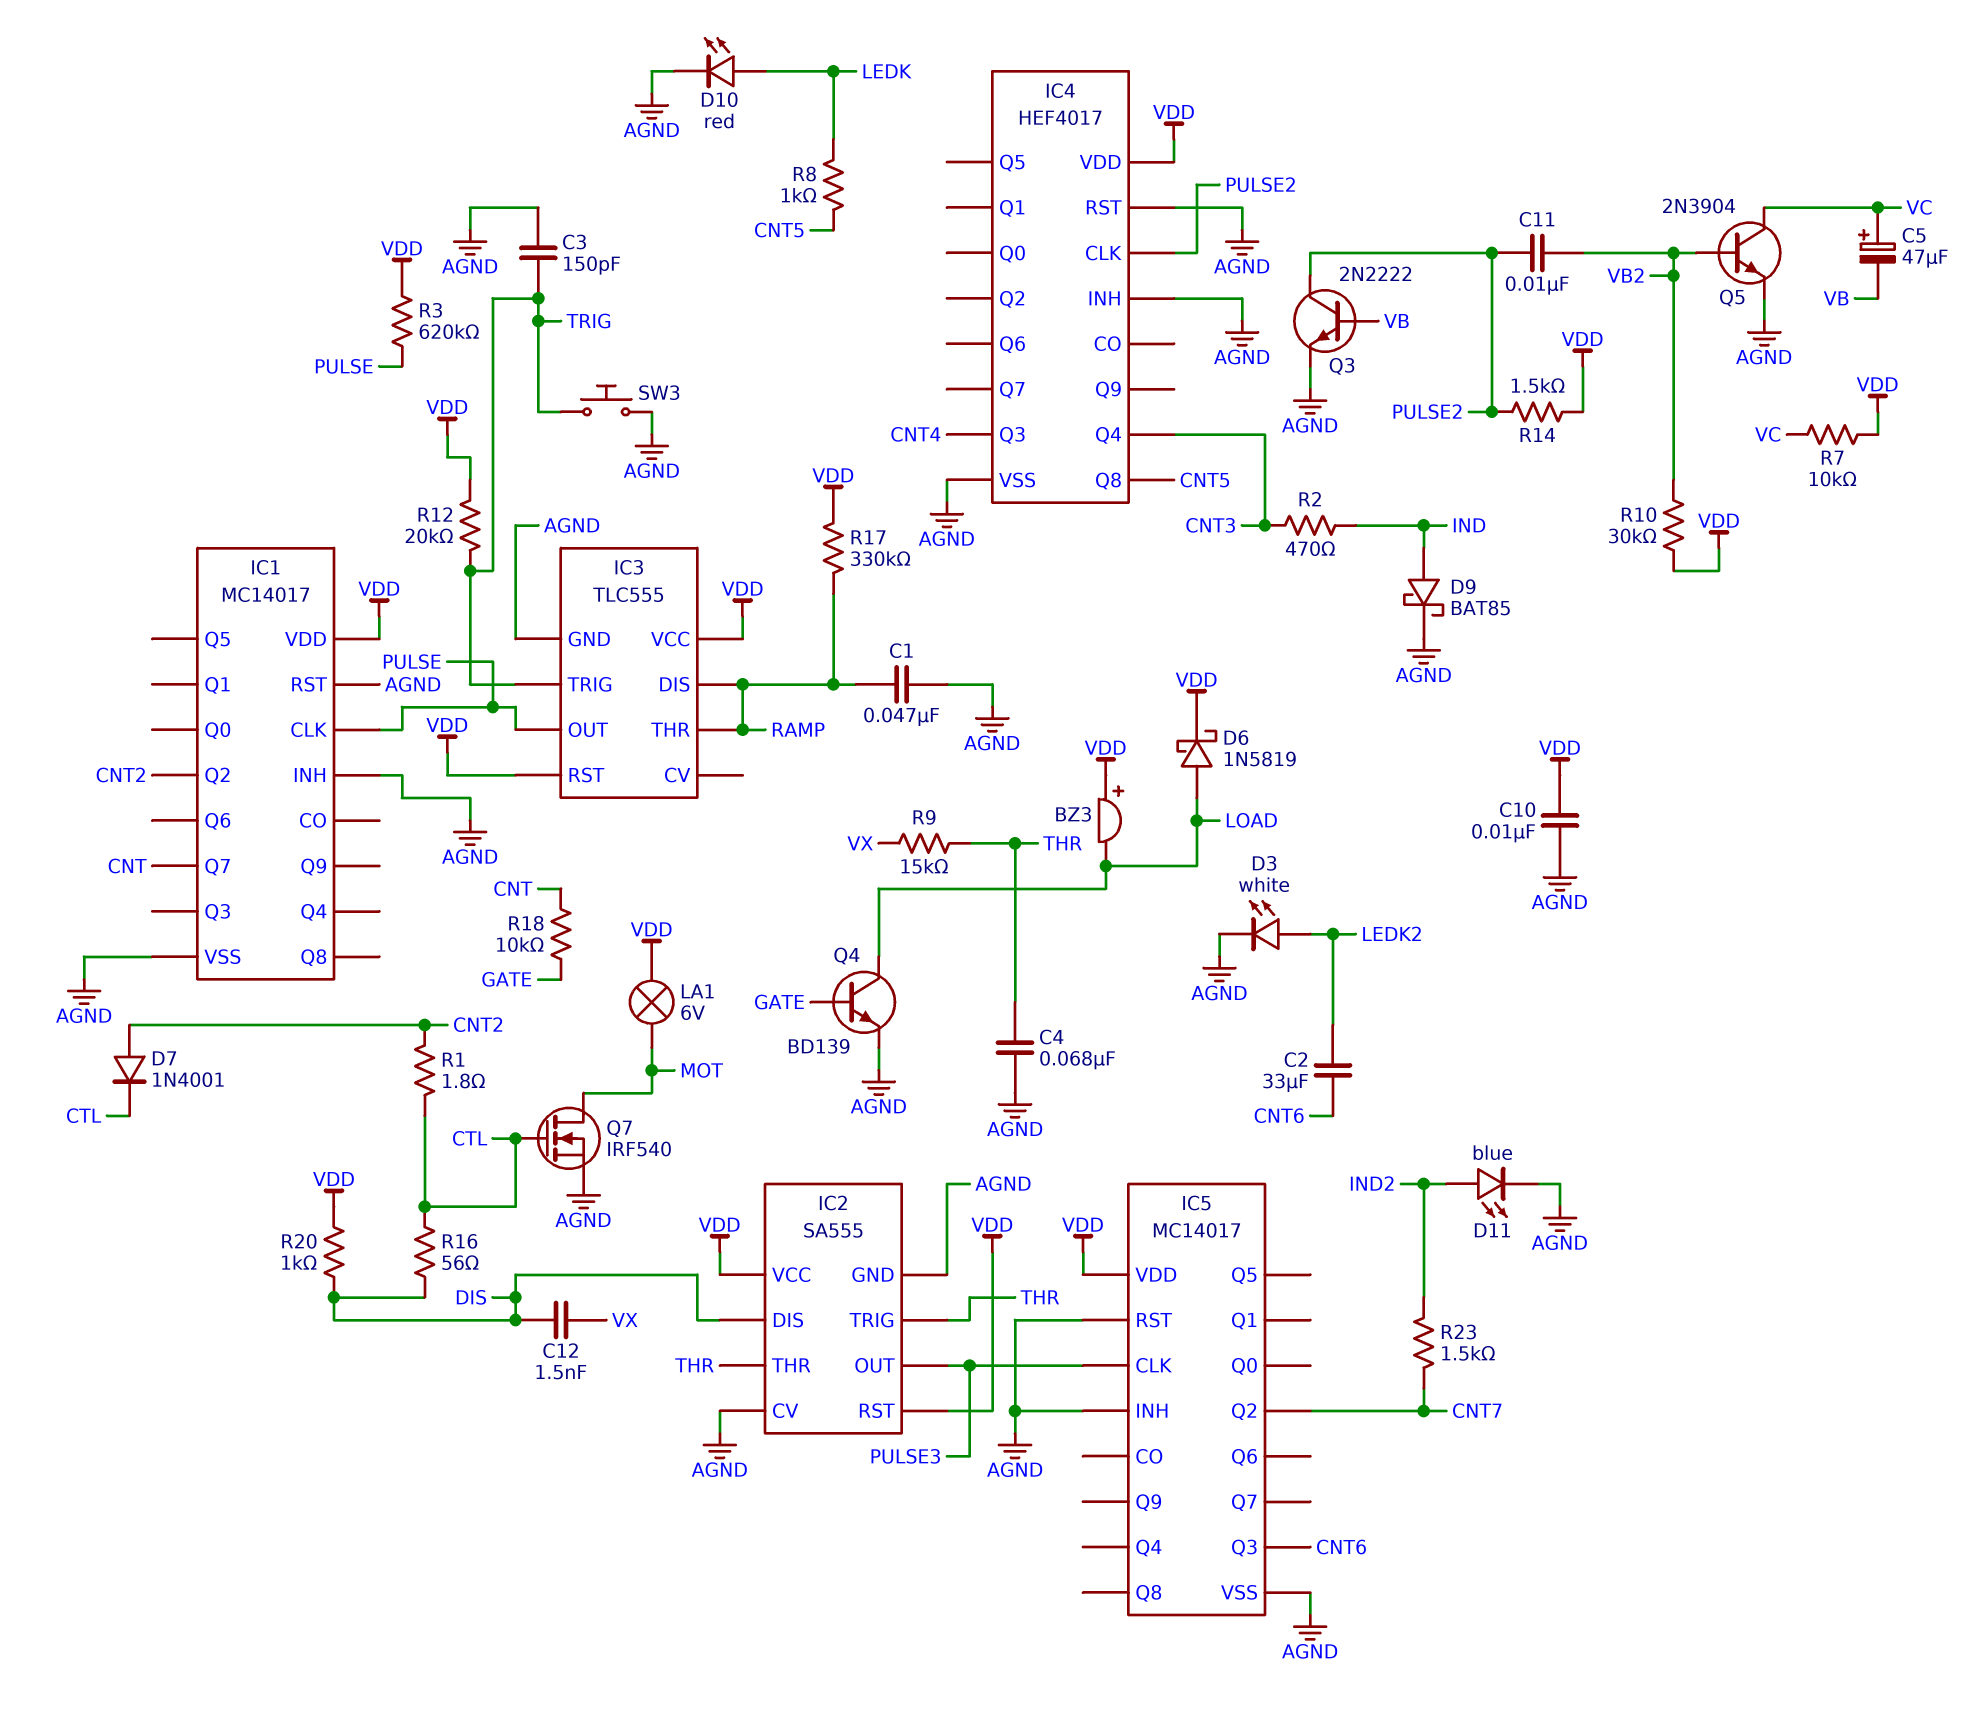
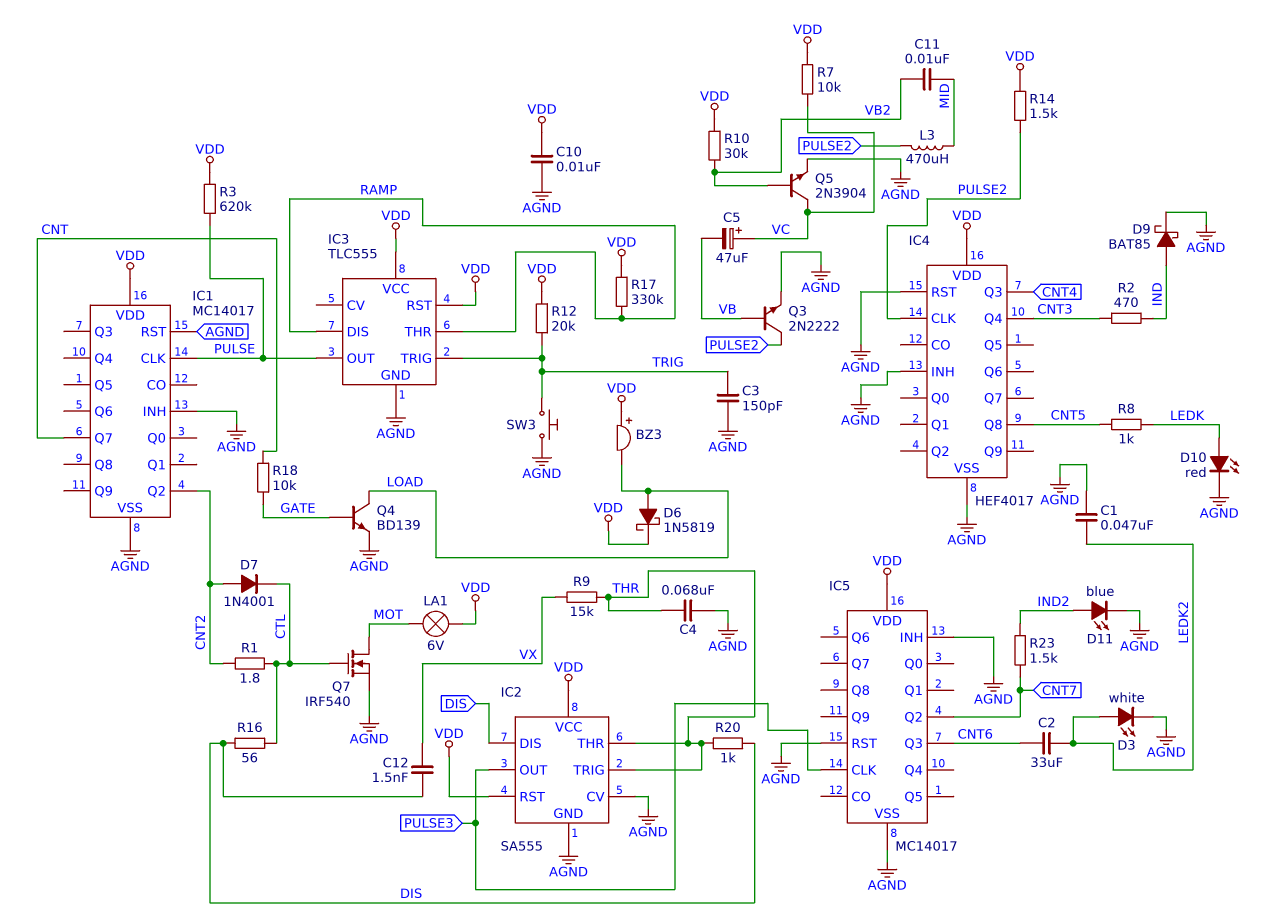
C1: 47nF (AGND, RAMP) -> 47nF (AGND, LEDK2)
C11: 10nF (PULSE2, VB2) -> 10nF (MID, VB2)
L3: none -> 470uH (MID, PULSE2)
R20: 1k (DIS, VDD) -> 1k (DIS, THR)

